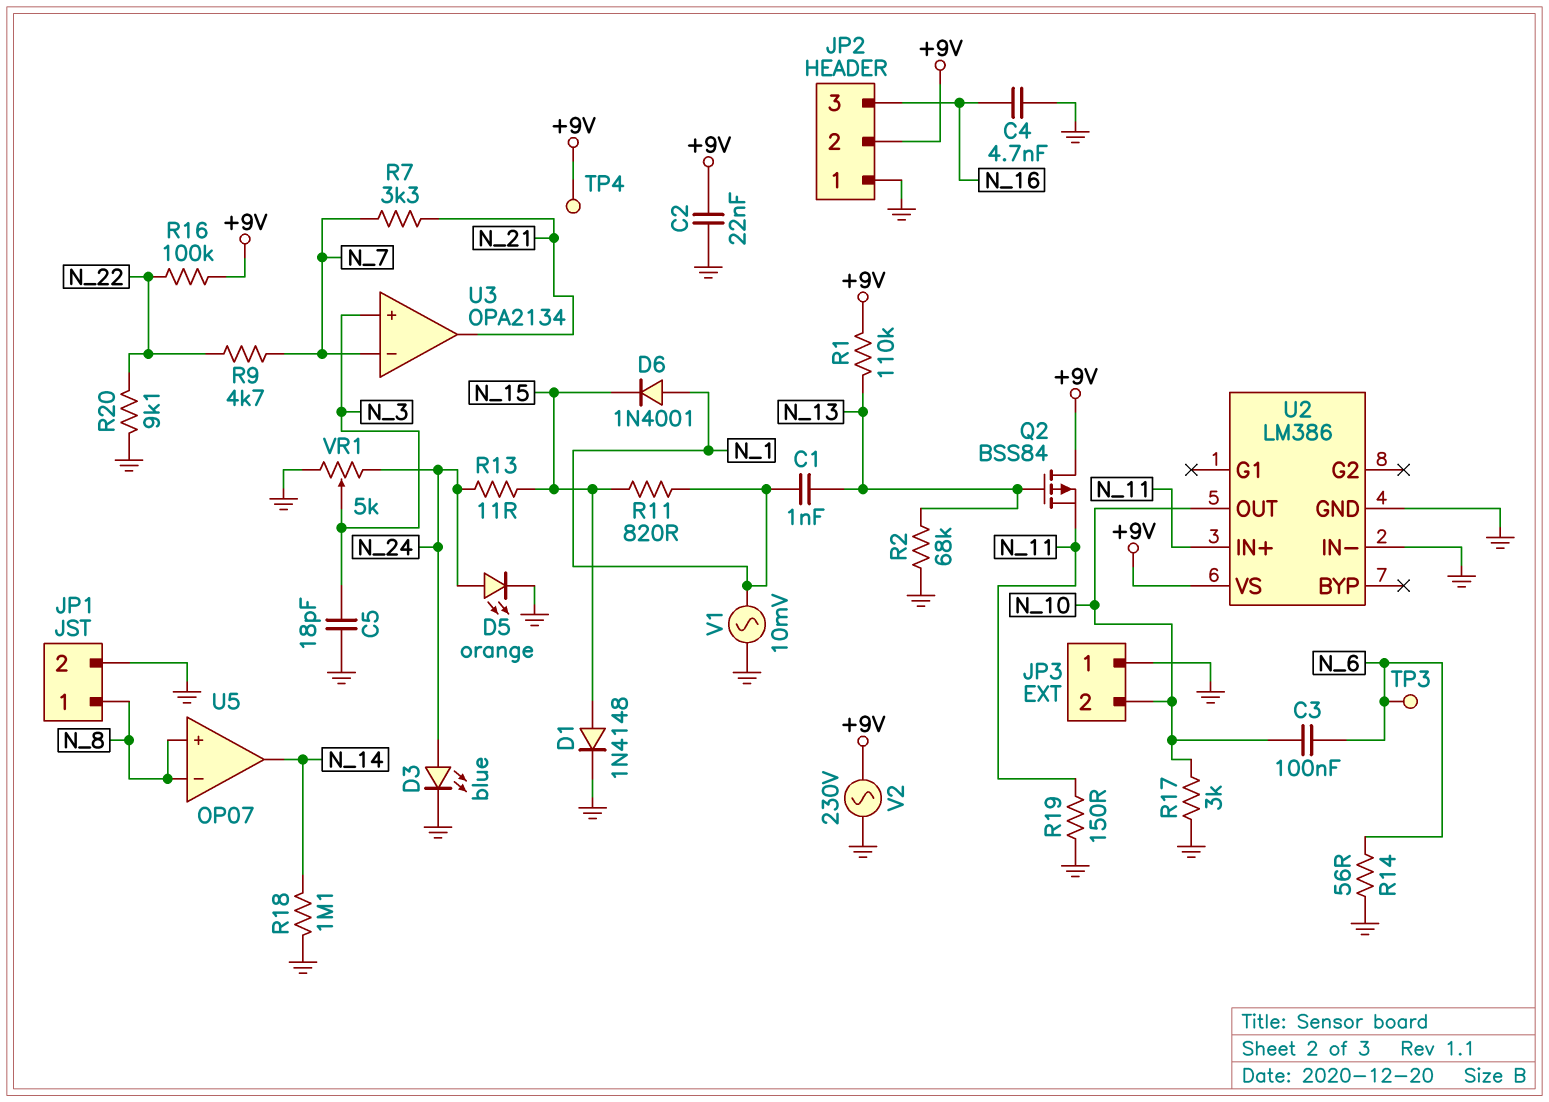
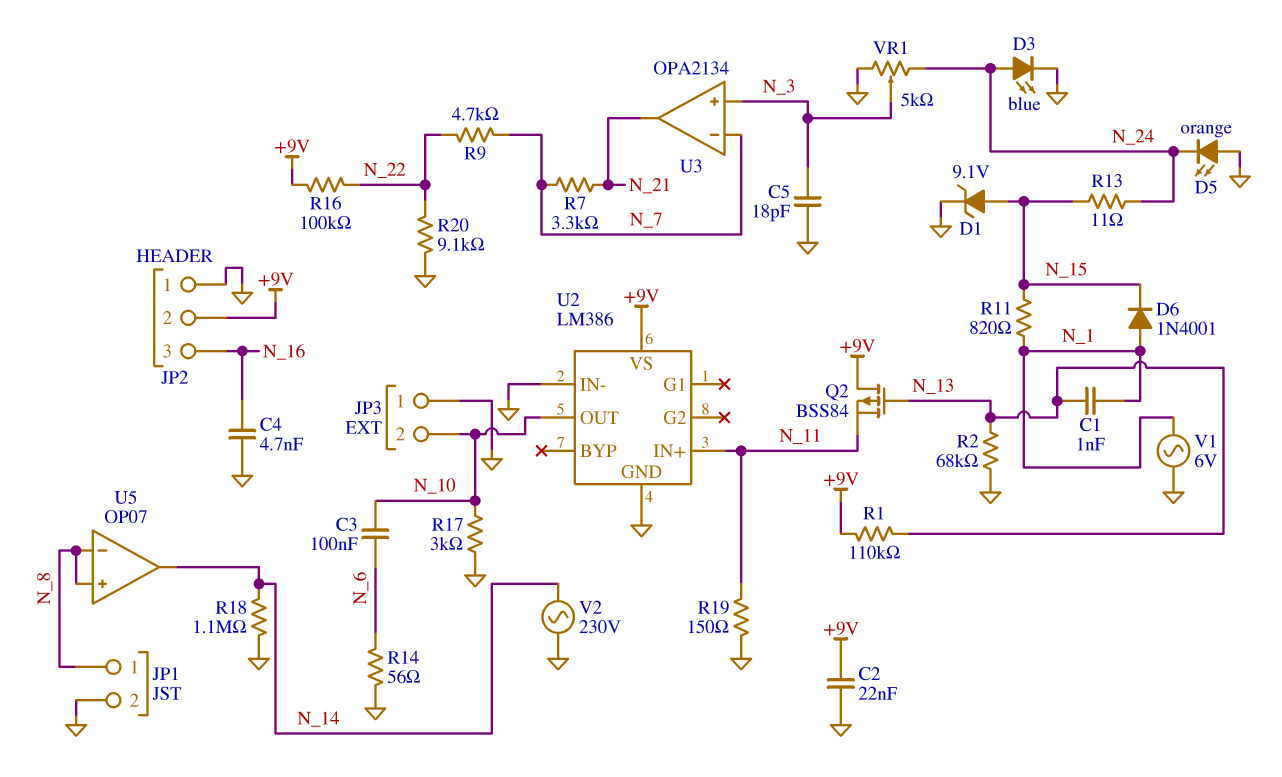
D1: diode 1N4148 (A N_15, K GND) -> zener 9.1V (A N_15, K GND)
D5: LED orange (A N_24, K GND) -> LED orange (A GND, K N_24)
TP3: test point (N_6) -> none
TP4: test point (+9V) -> none
V1: AC 10mV (GND, N_1) -> AC 6V (GND, N_1)
V2: AC 230V (+9V, GND) -> AC 230V (GND, N_14)

